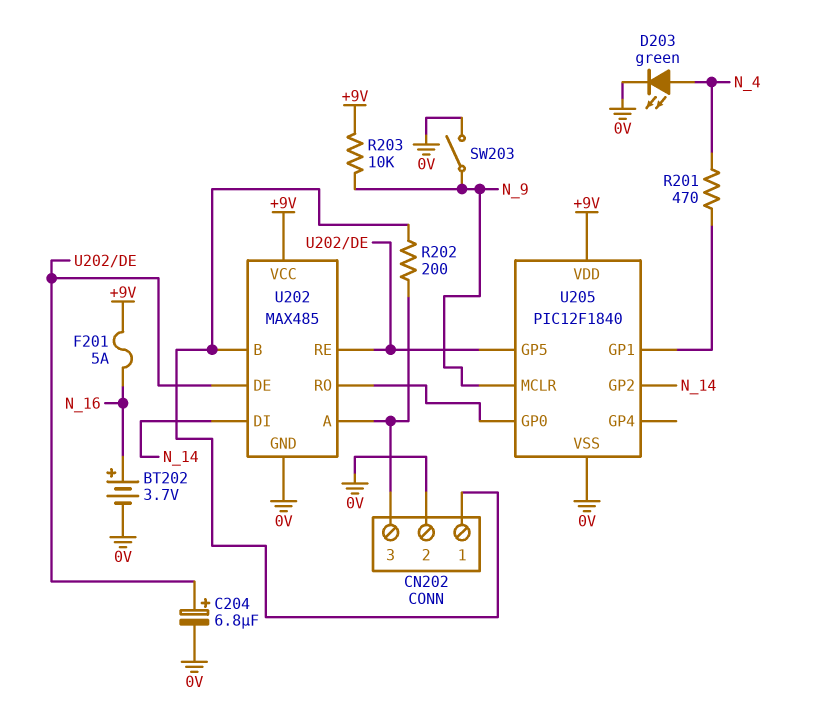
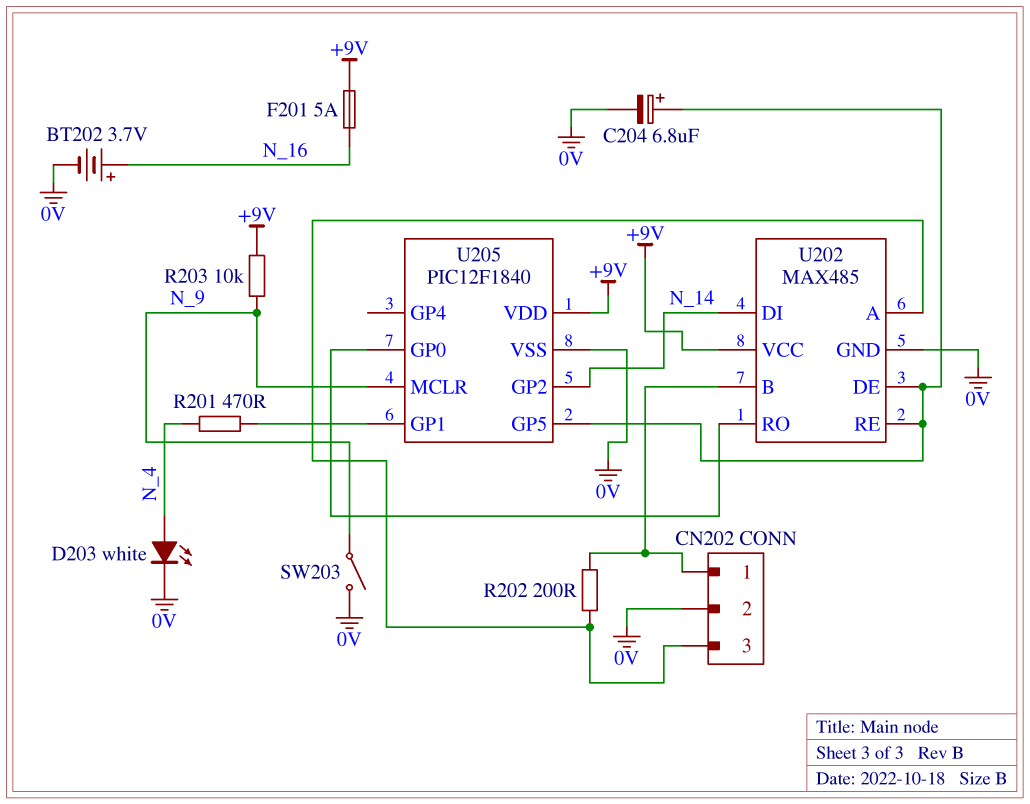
D203: LED green (A N_4, K 0V) -> LED white (A N_4, K 0V)

